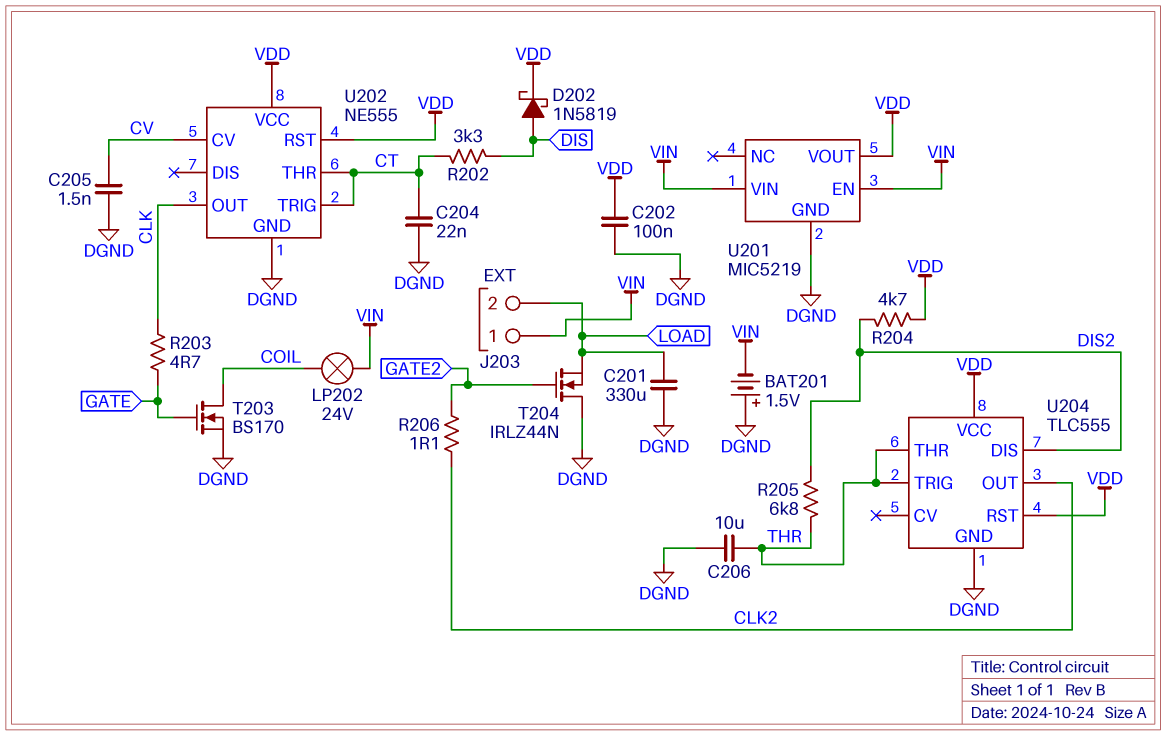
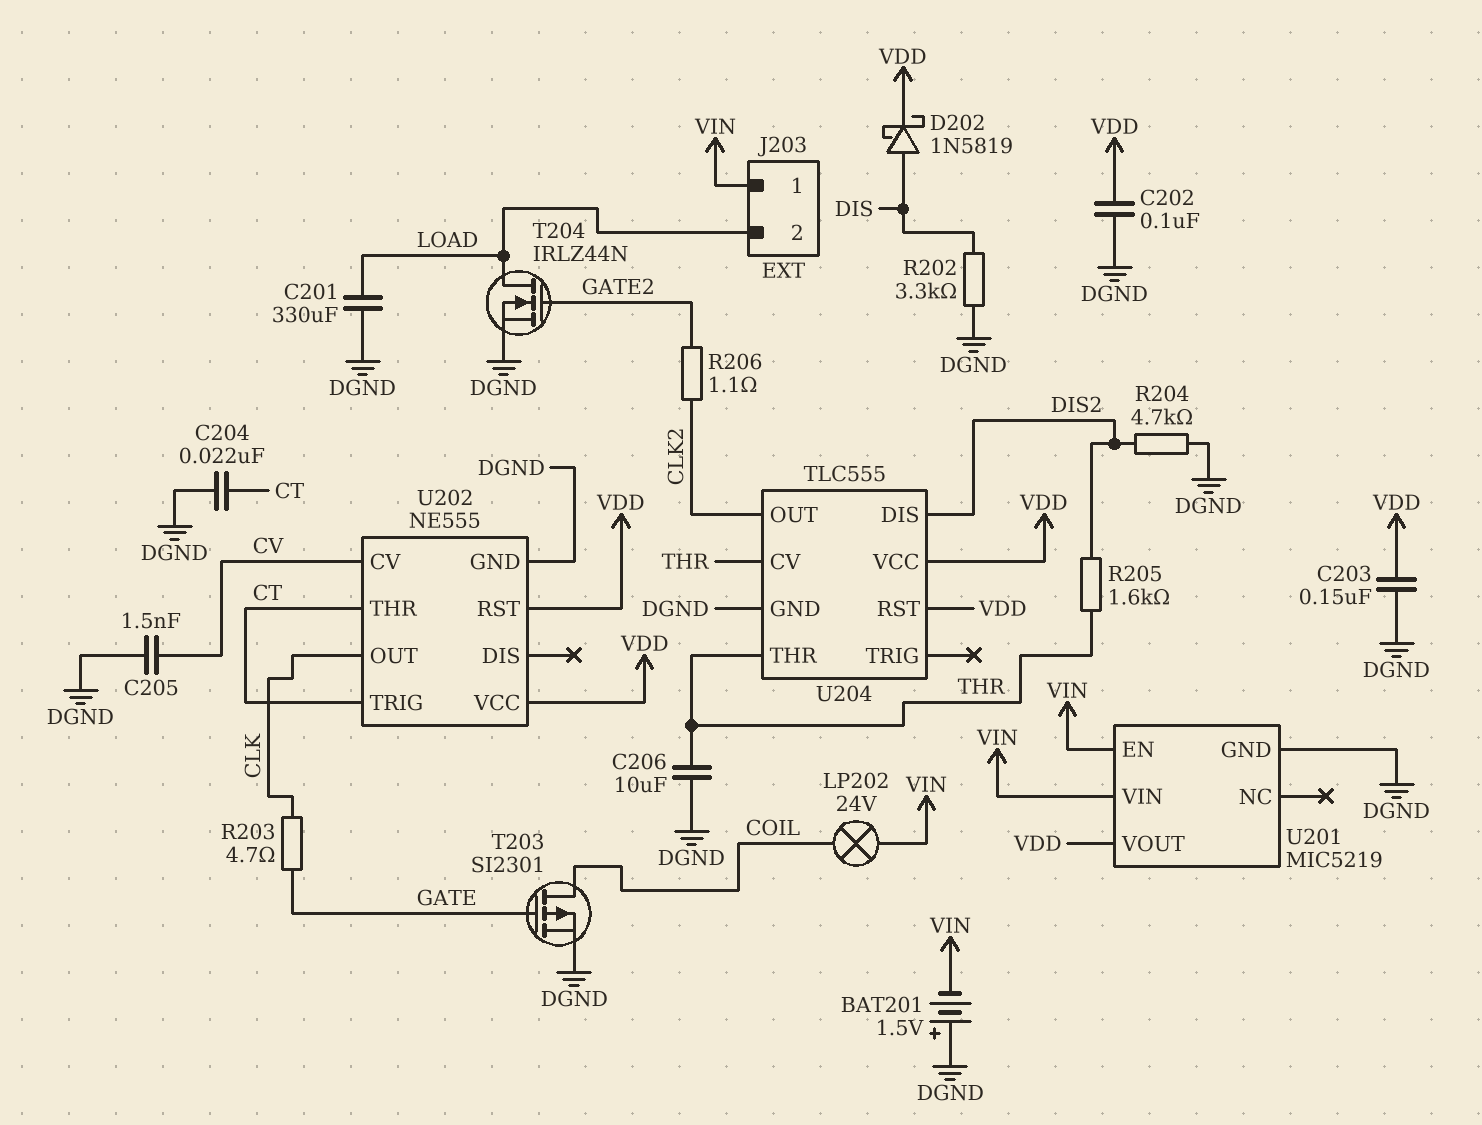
C203: none -> 150nF (DGND, VDD)
R202: 3.3k (CT, DIS) -> 3.3k (DGND, DIS)
R204: 4.7k (DIS2, VDD) -> 4.7k (DGND, DIS2)
R205: 6.8k (DIS2, THR) -> 1.6k (DIS2, THR)
T203: NMOS BS170 (G GATE, D COIL, S DGND) -> PMOS SI2301 (G GATE, D COIL, S DGND)
T204: NMOS IRLZ44N (G GATE2, D DGND, S LOAD) -> NMOS IRLZ44N (G GATE2, D LOAD, S DGND)
U204 pin CV: none -> THR
U204 pin TRIG: THR -> none

